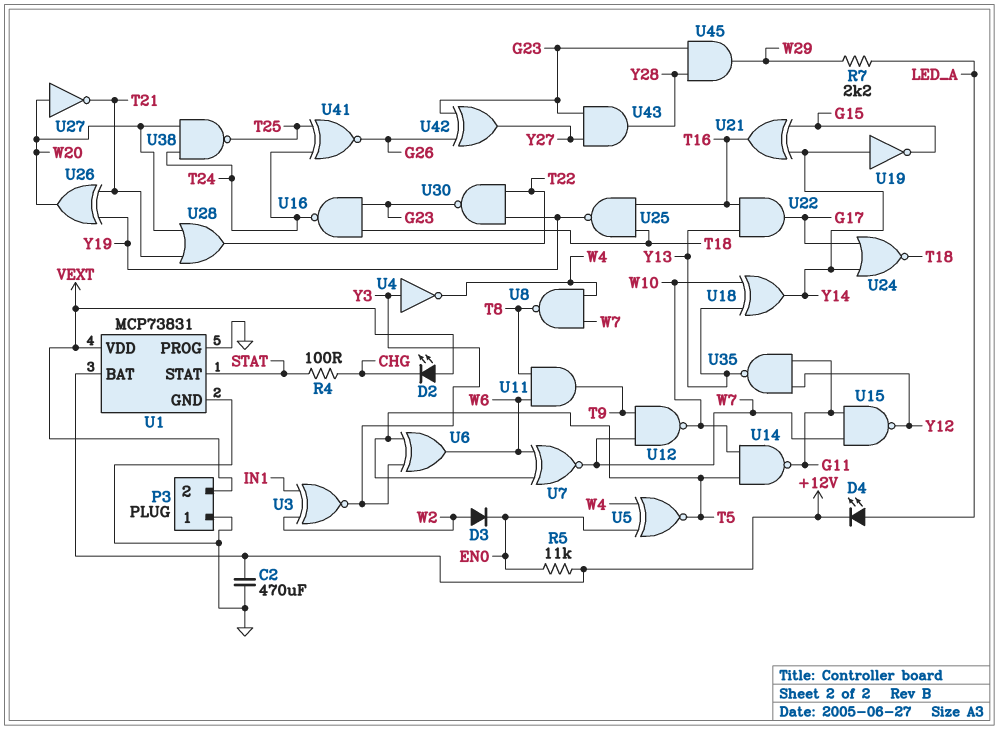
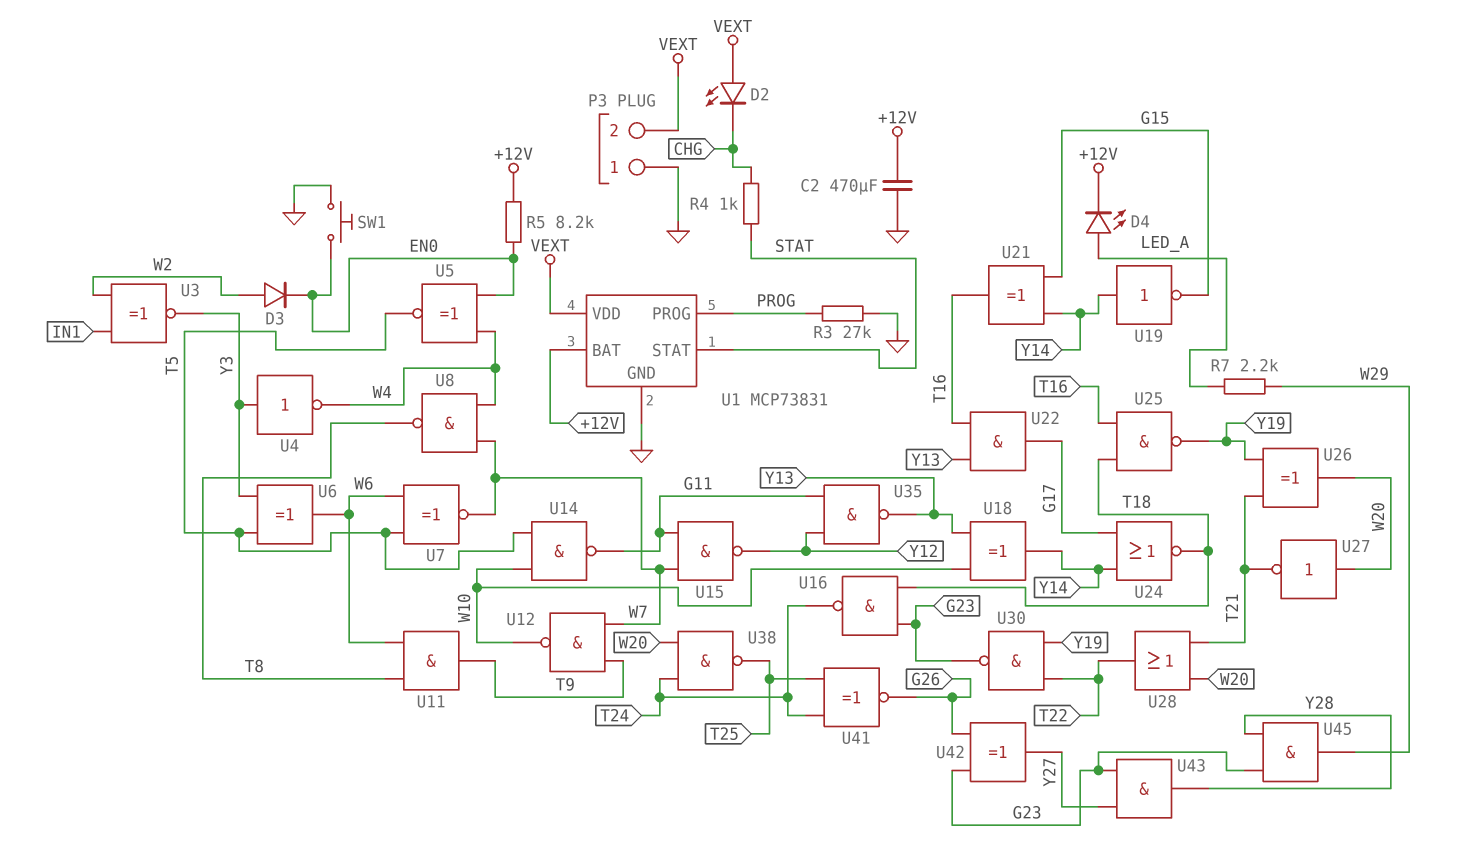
R3: none -> 27k (GND, PROG)
R4: 100 (CHG, STAT) -> 1k (CHG, STAT)
R5: 11k (+12V, EN0) -> 8.2k (+12V, EN0)
SW1: none -> button (EN0, GND)
U1 pin PROG: GND -> PROG

